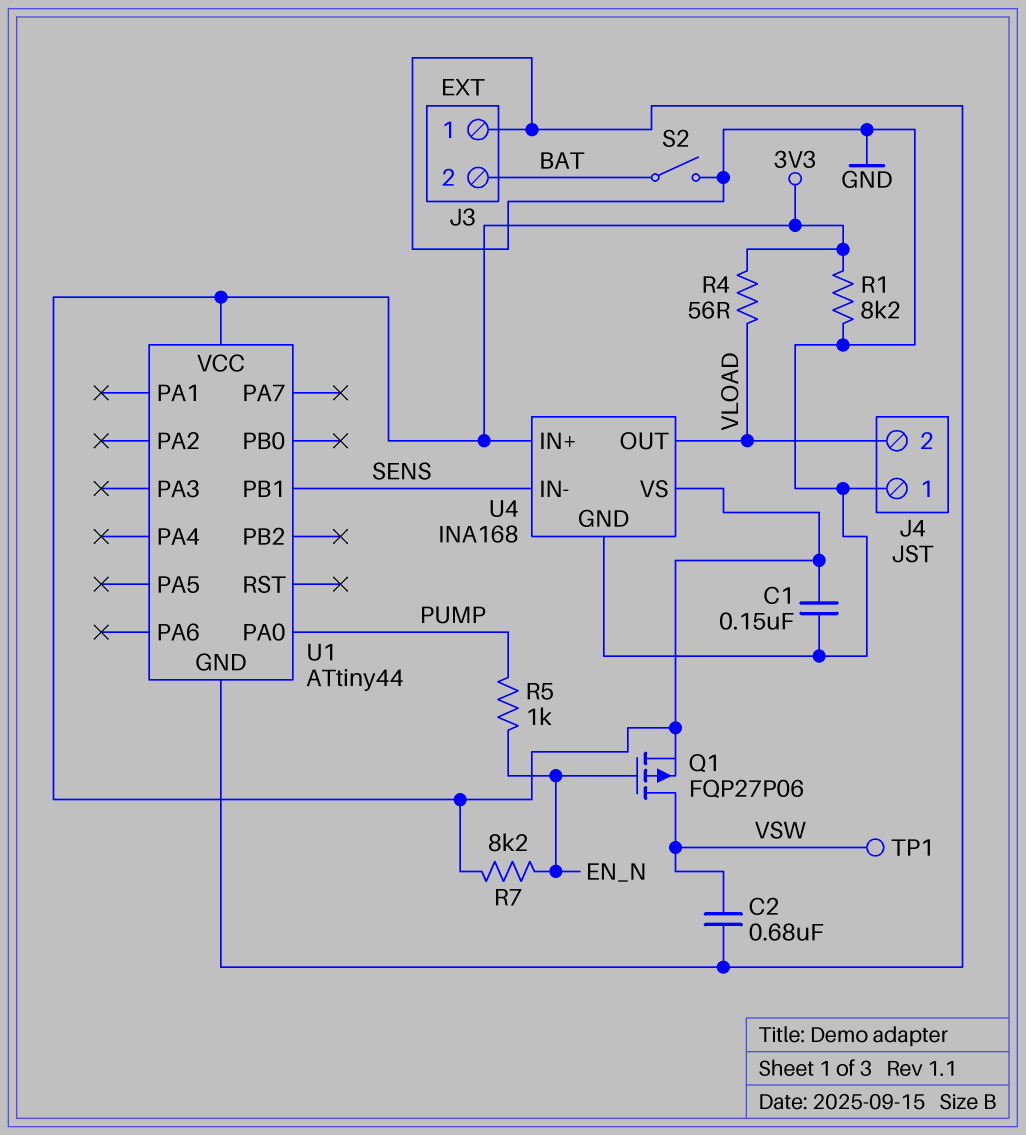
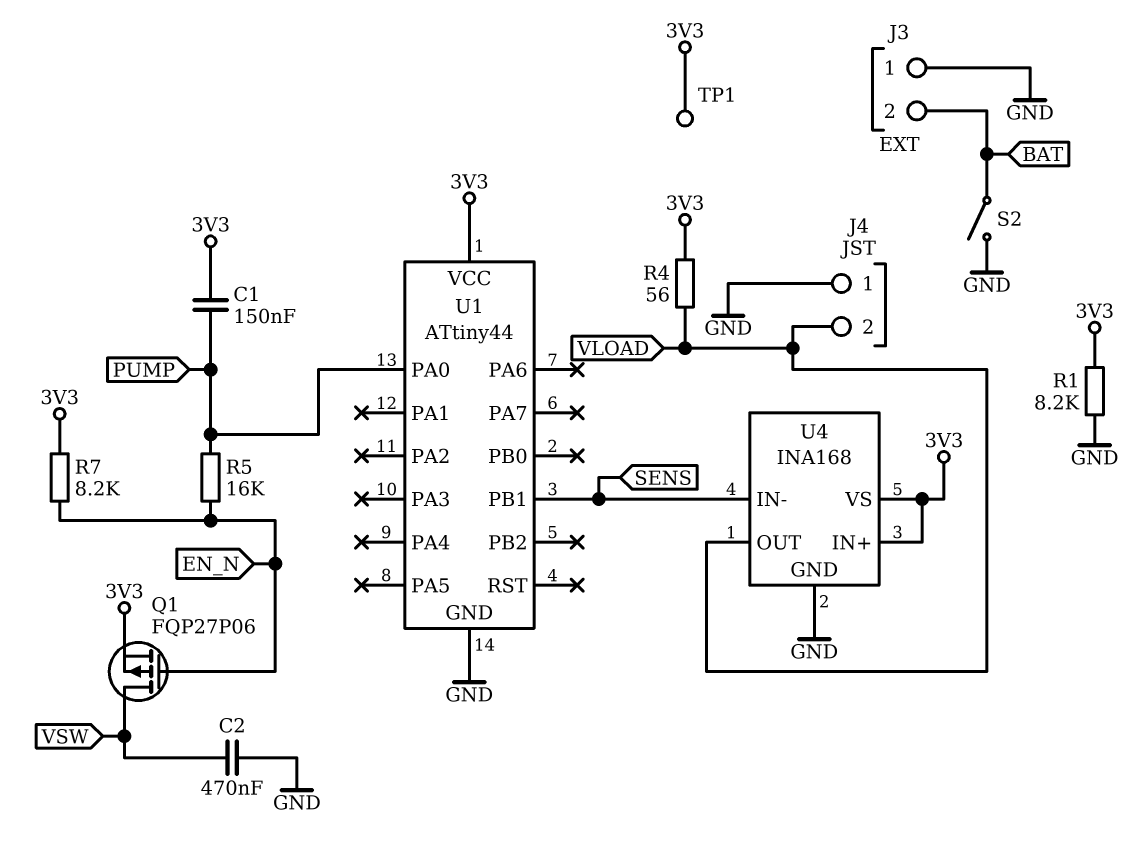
C1: 150nF (3V3, GND) -> 150nF (3V3, PUMP)
C2: 680nF (GND, VSW) -> 470nF (GND, VSW)
R5: 1k (EN_N, PUMP) -> 16k (EN_N, PUMP)
TP1: test point (VSW) -> test point (3V3)

